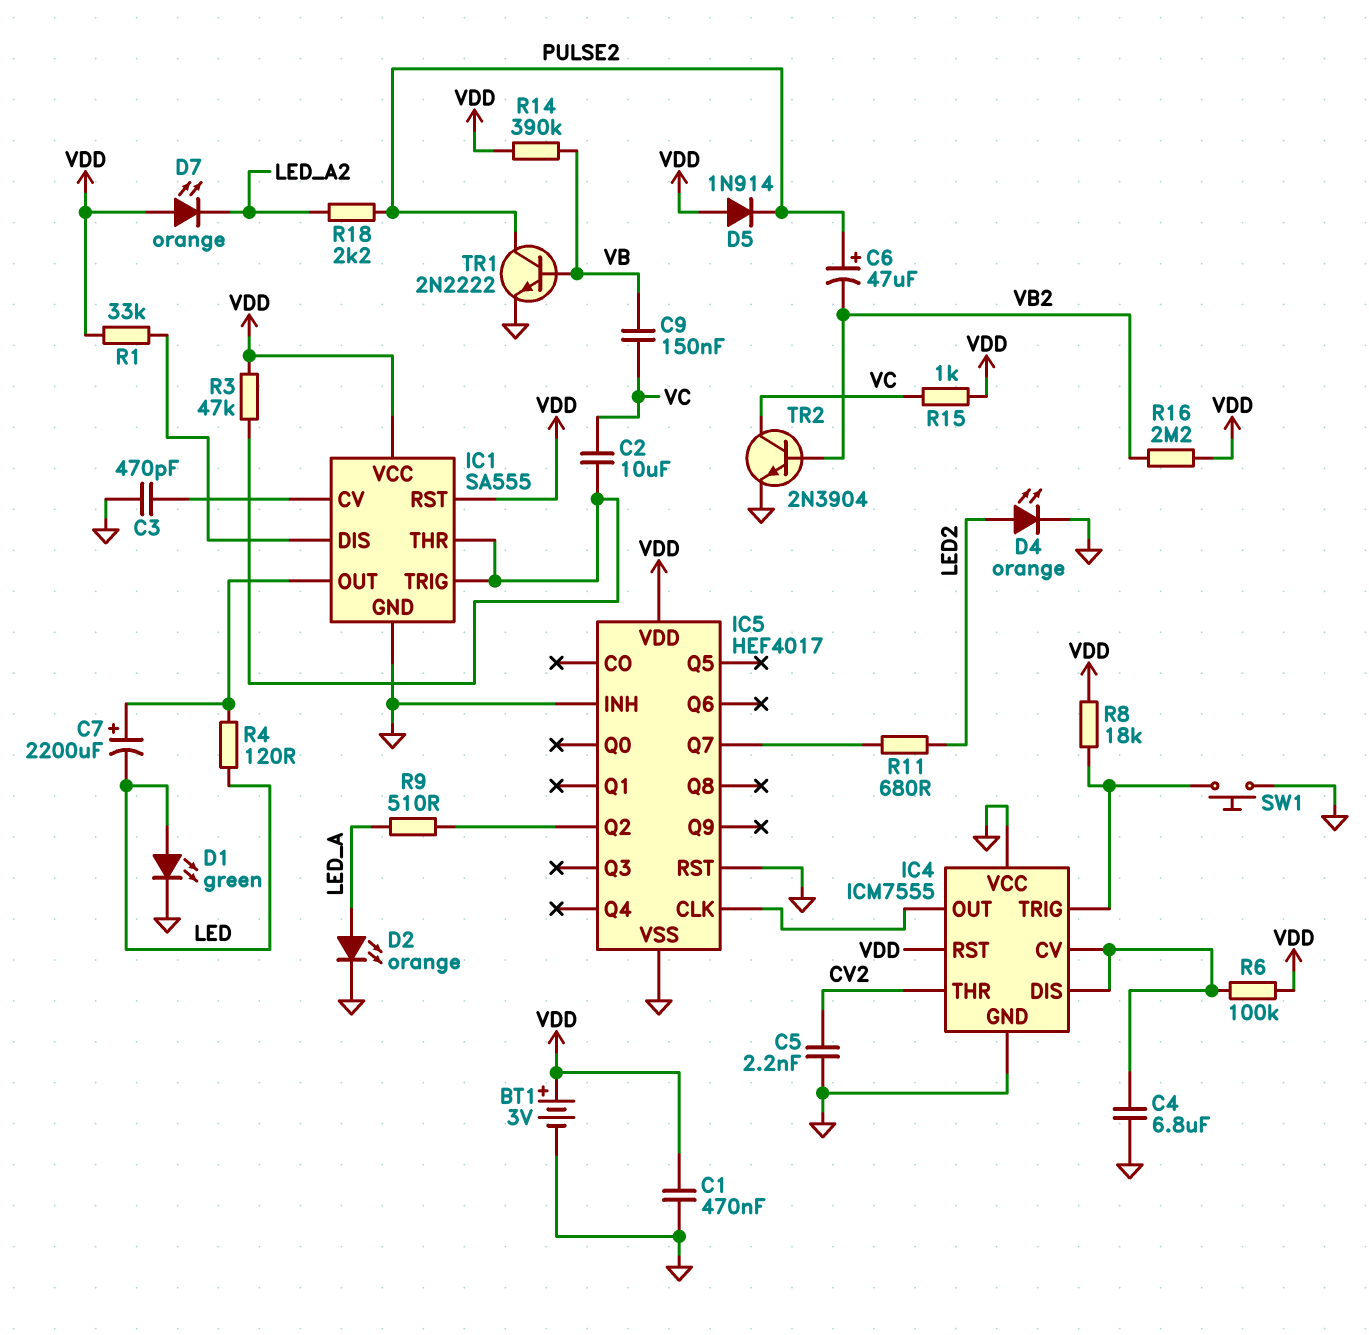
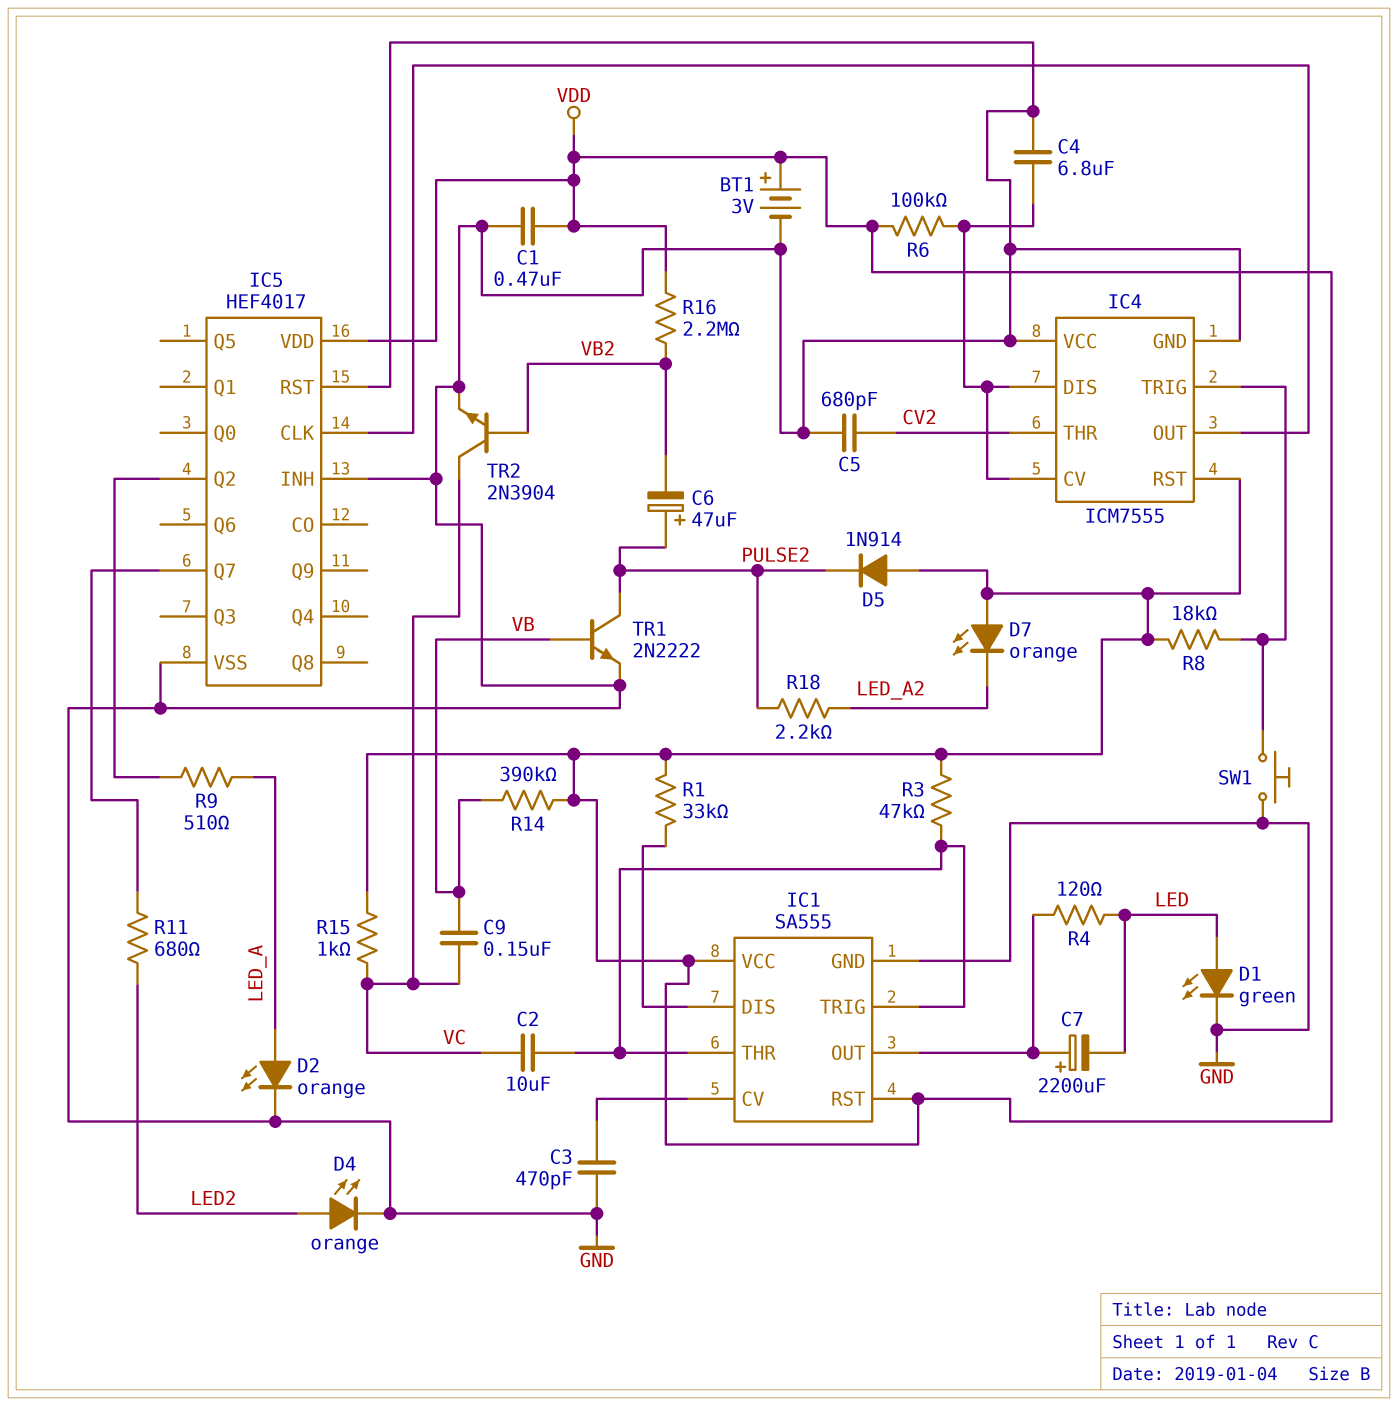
C5: 2.2nF (CV2, GND) -> 680pF (CV2, GND)

